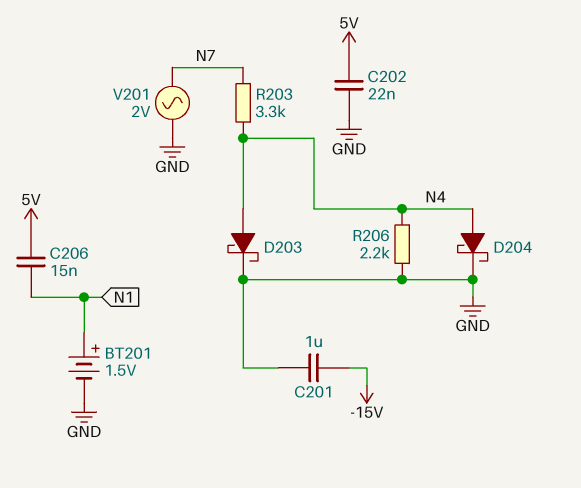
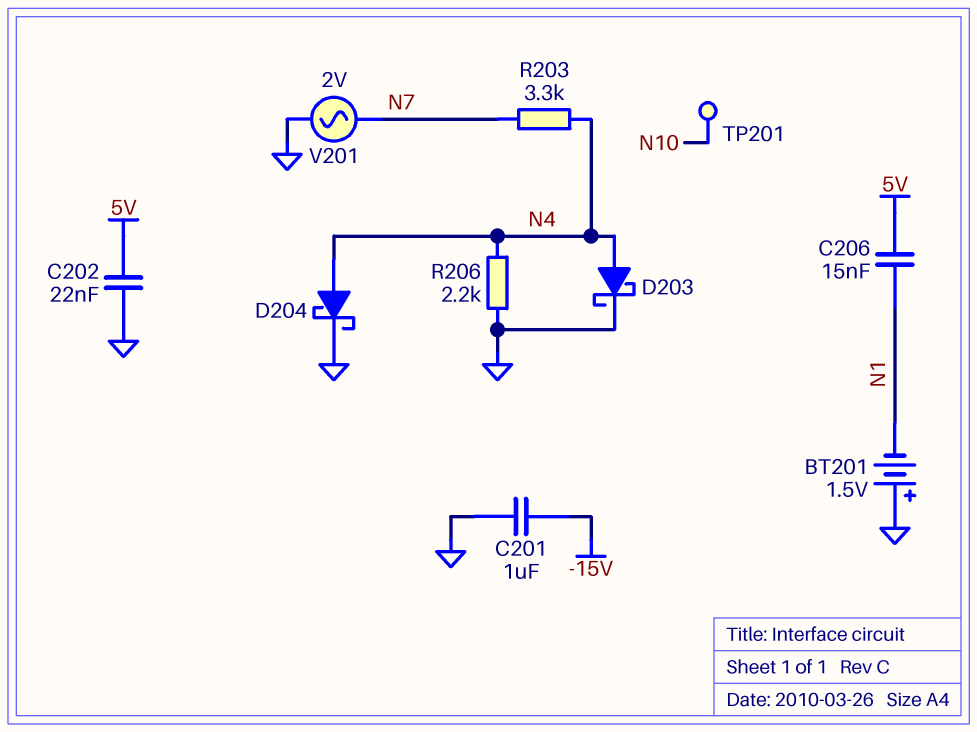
BT201: 1.5V (plus N1, minus GND) -> 1.5V (plus GND, minus N1)
TP201: none -> test point (N10)

